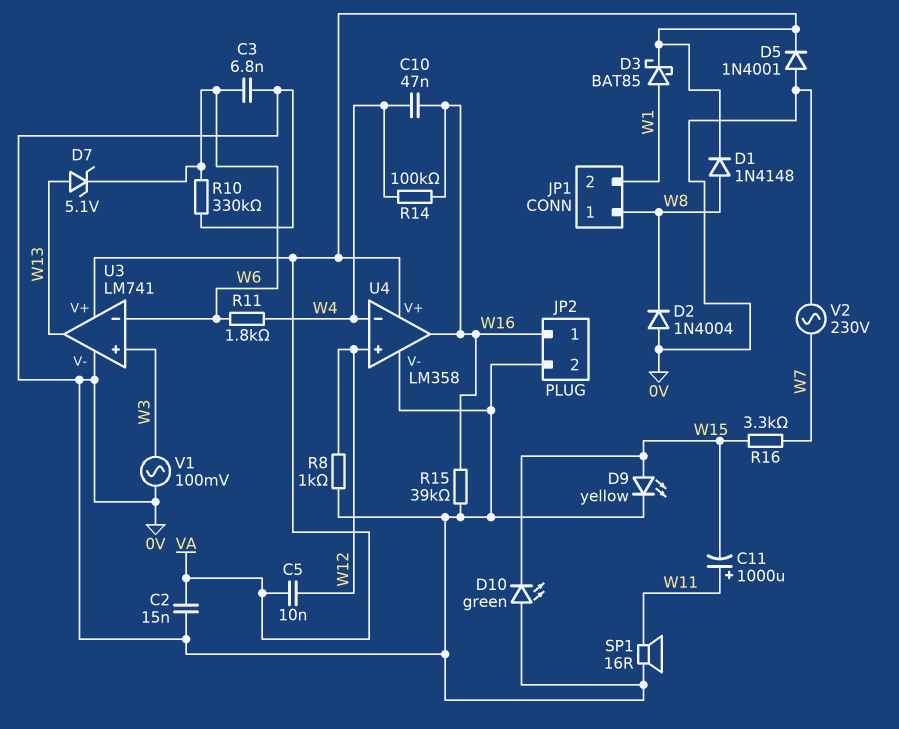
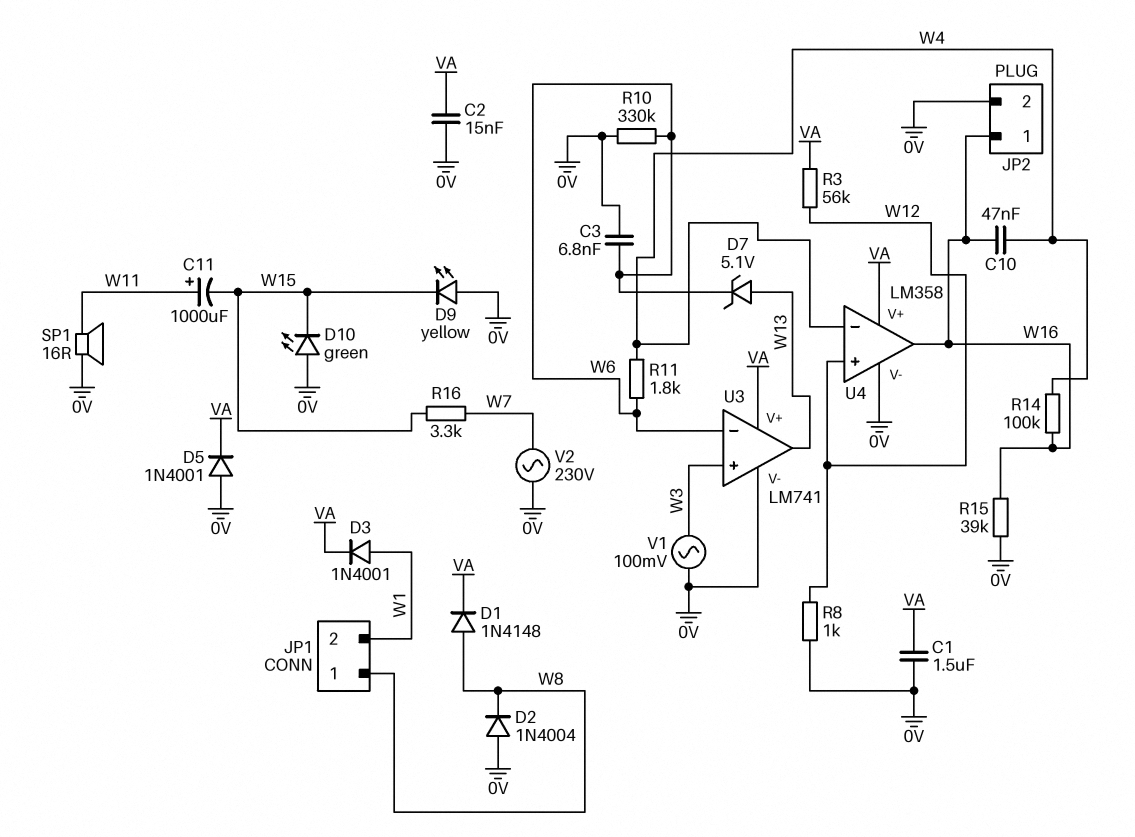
C1: none -> 1.5uF (0V, VA)
C5: 10nF (VA, W12) -> none
D3: schottky BAT85 (A W1, K VA) -> diode 1N4001 (A W1, K VA)
D9: LED yellow (A W15, K 0V) -> LED yellow (A 0V, K W15)
R3: none -> 56k (VA, W12)

